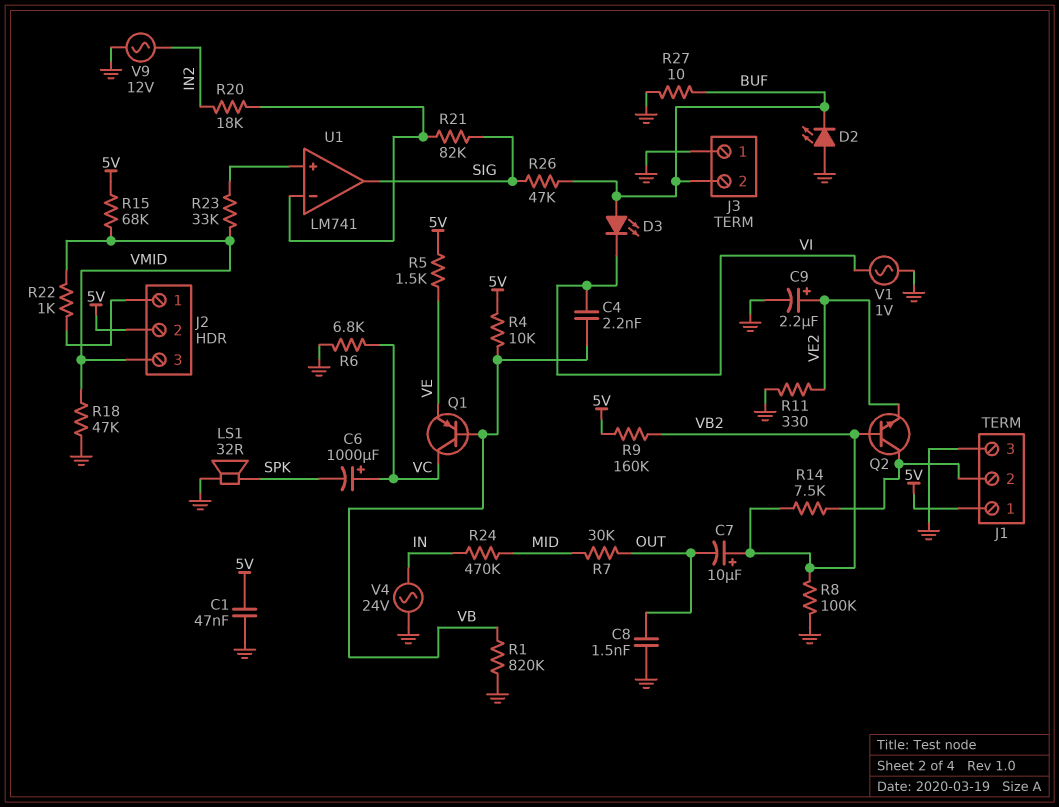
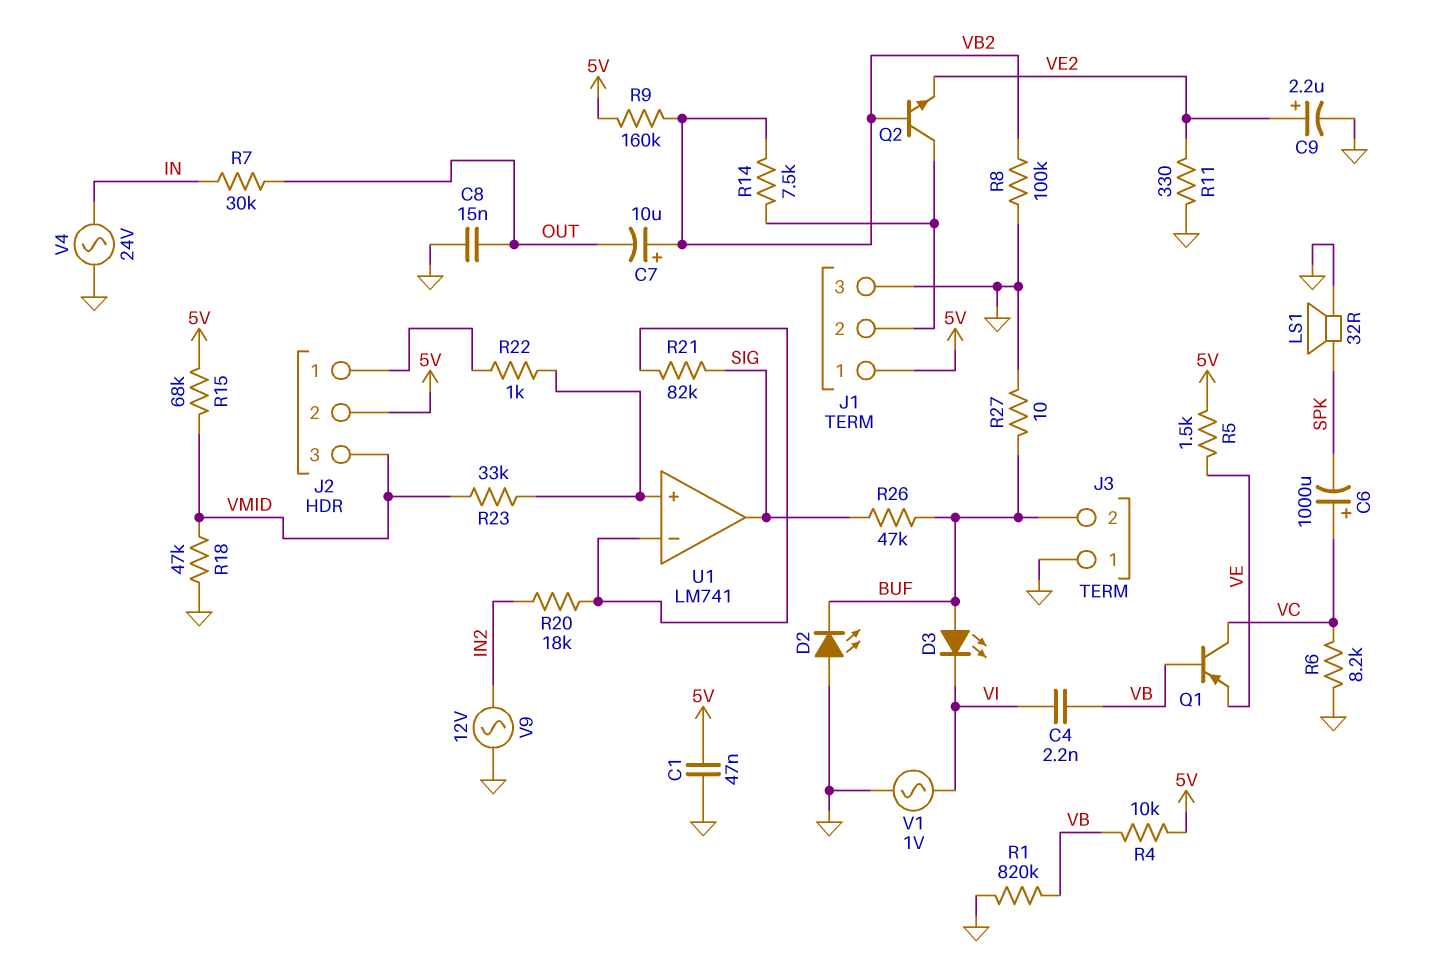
C8: 1.5nF (GND, OUT) -> 15nF (GND, OUT)
R6: 6.8k (GND, VC) -> 8.2k (GND, VC)
R7: 30k (MID, OUT) -> 30k (IN, OUT)
R22: 1k (J2/1, VMID) -> 1k (J2/1, U1/in+)
R24: 470k (IN, MID) -> none

